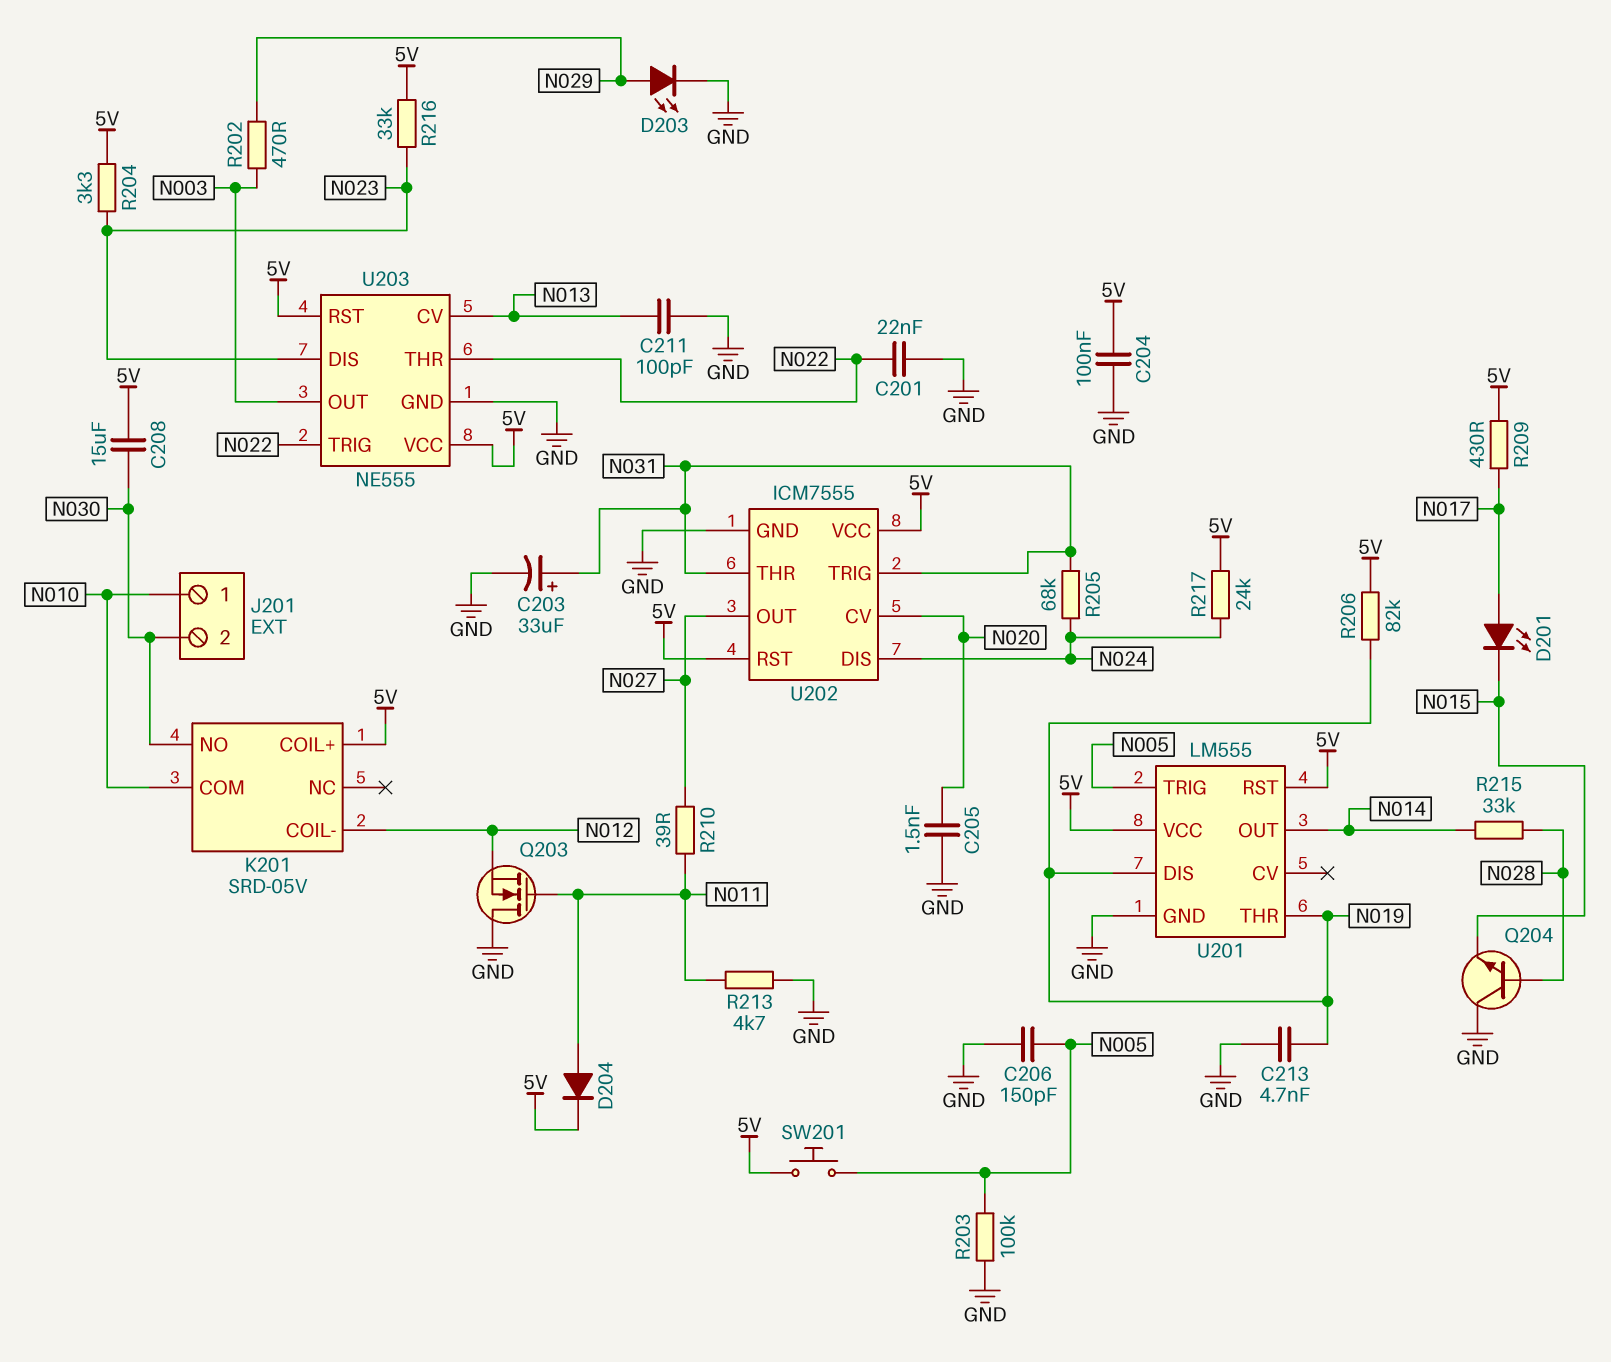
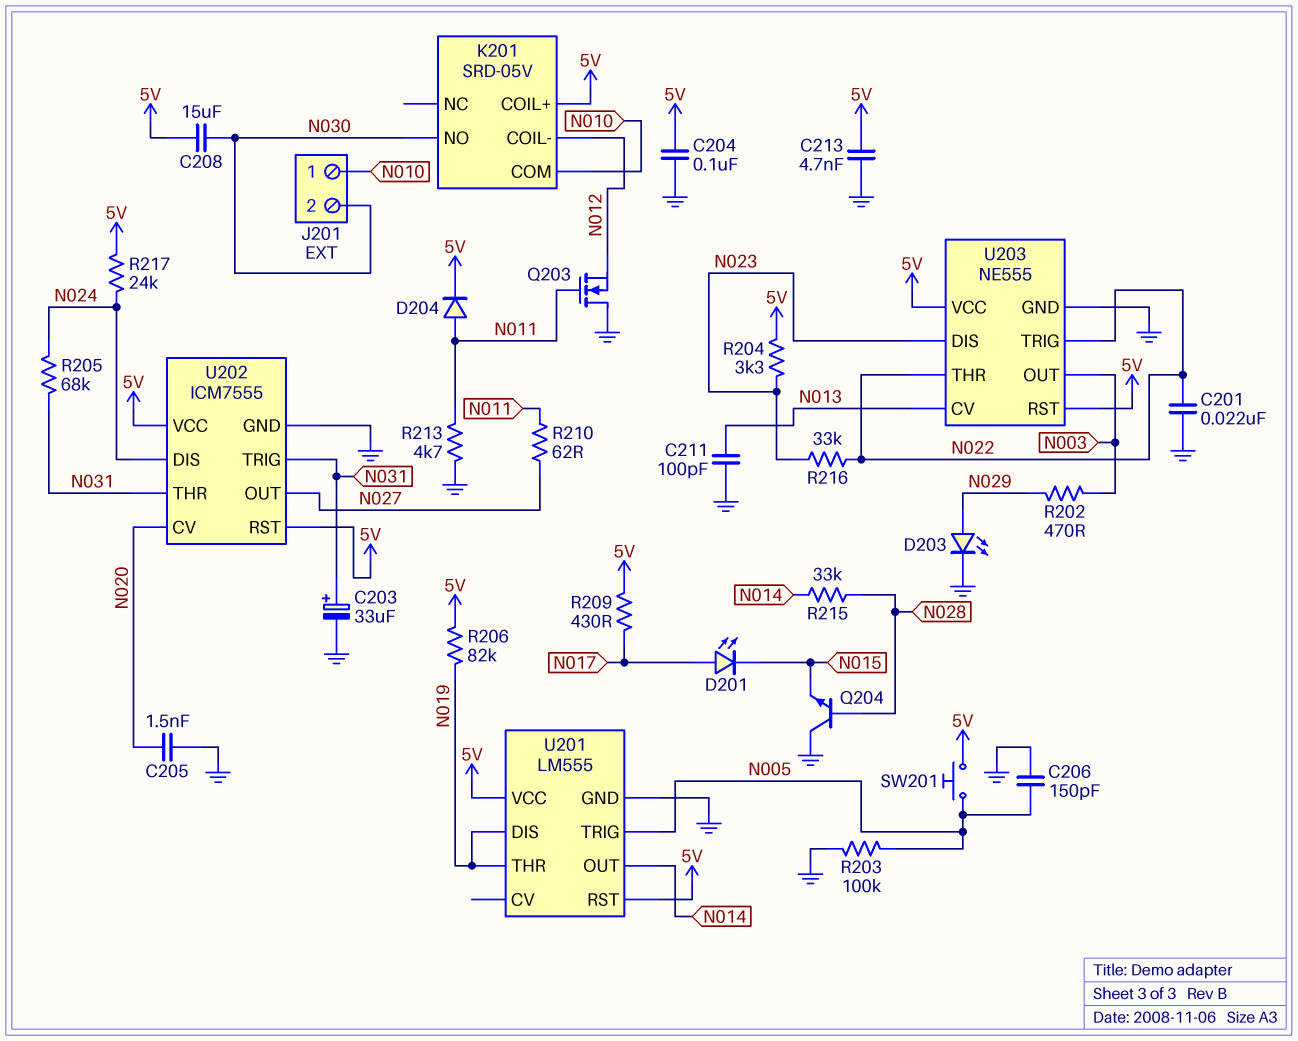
C213: 4.7nF (GND, N019) -> 4.7nF (5V, GND)
R210: 39 (N011, N027) -> 62 (N011, N027)
R216: 33k (5V, N023) -> 33k (N022, N023)

